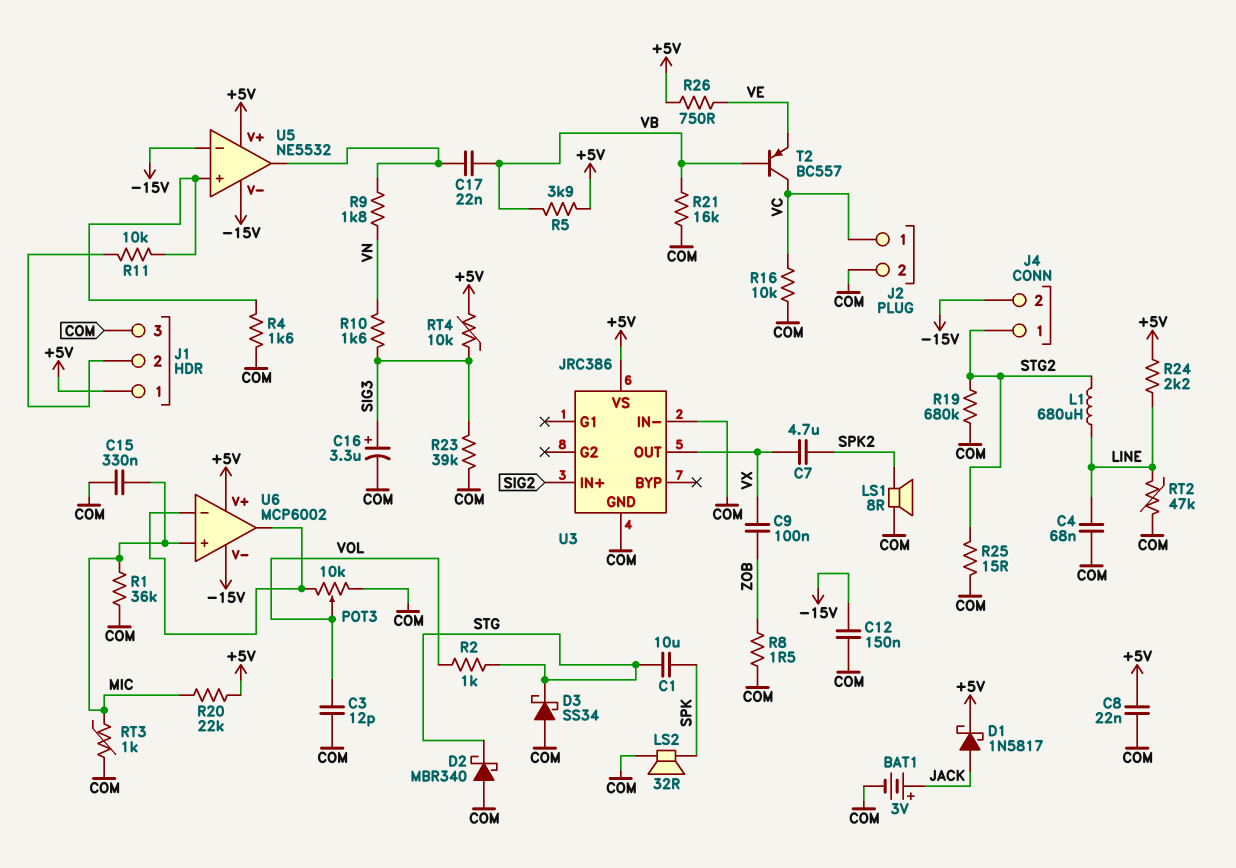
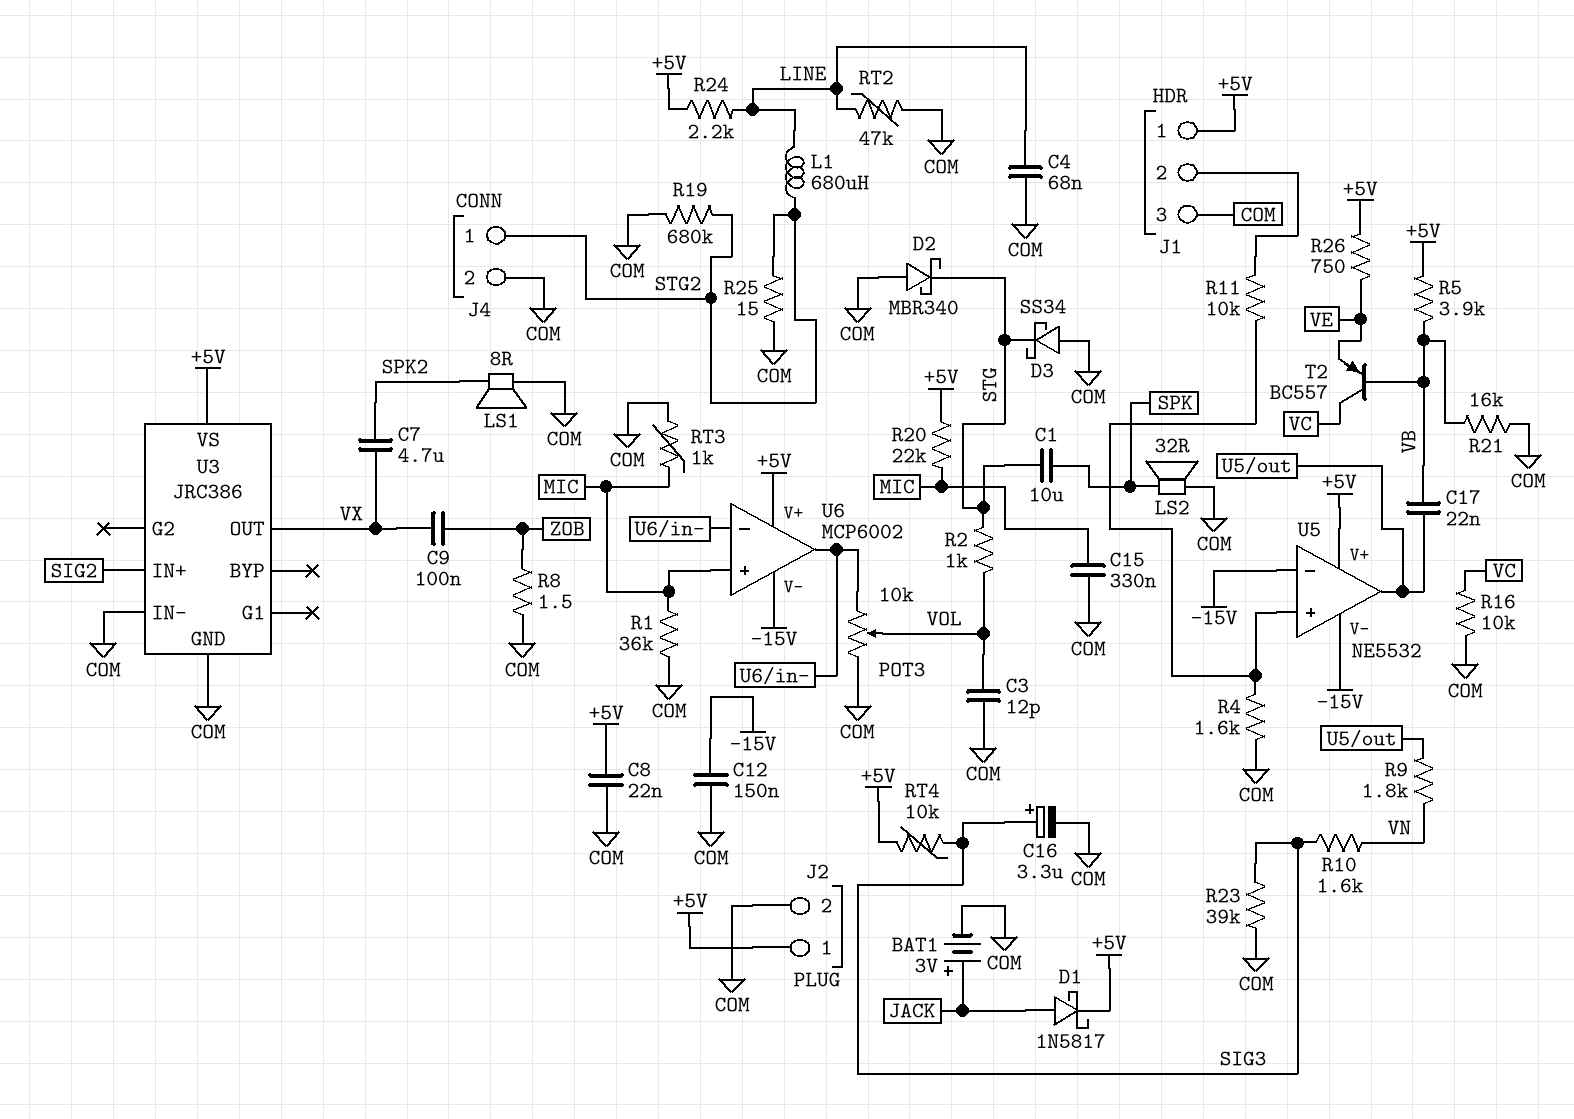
J2 pin 1: VC -> +5V
J4 pin 2: -15V -> COM

